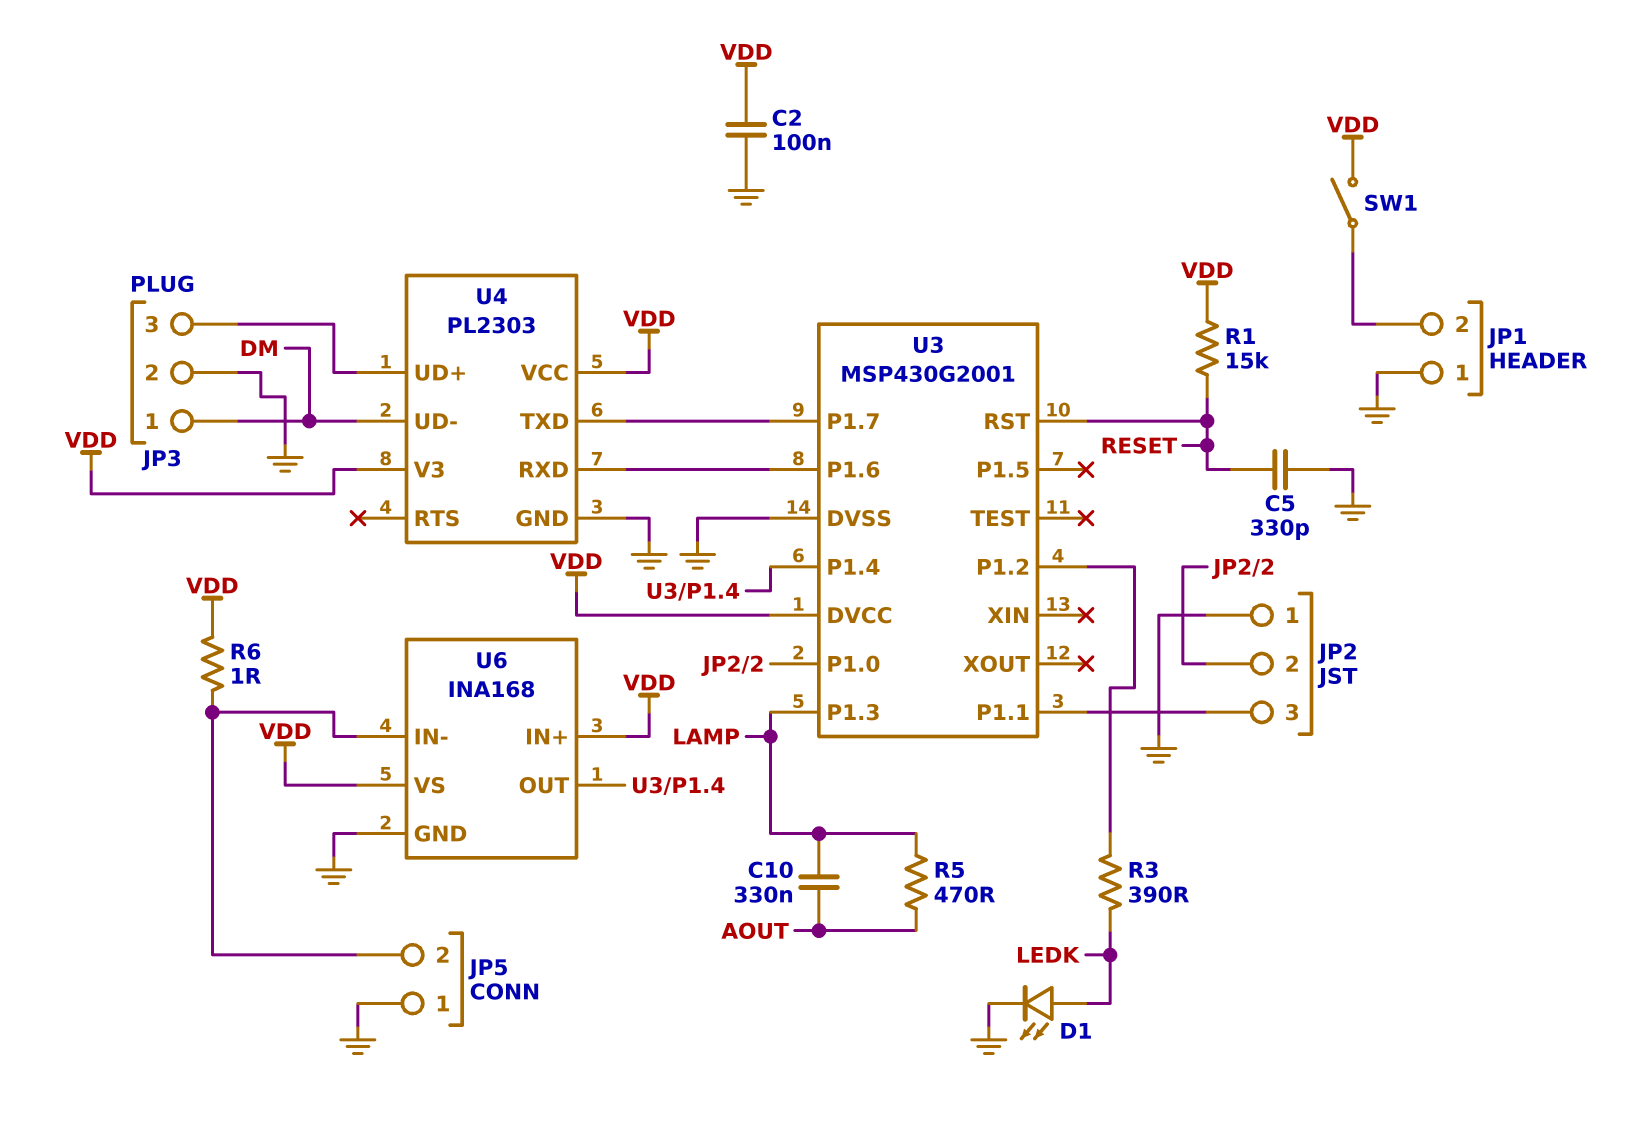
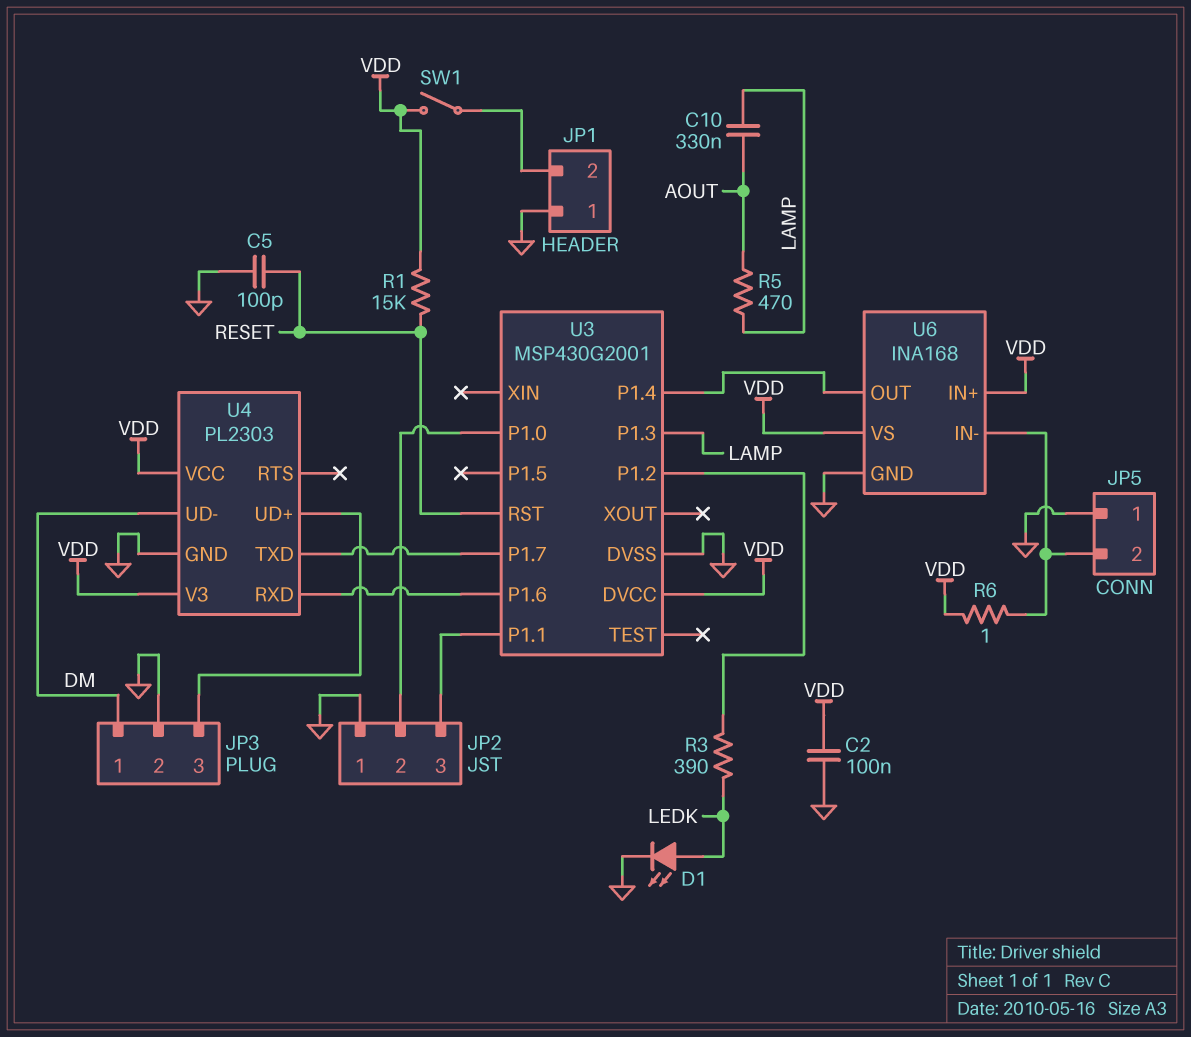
C5: 330pF (GND, RESET) -> 100pF (GND, RESET)

